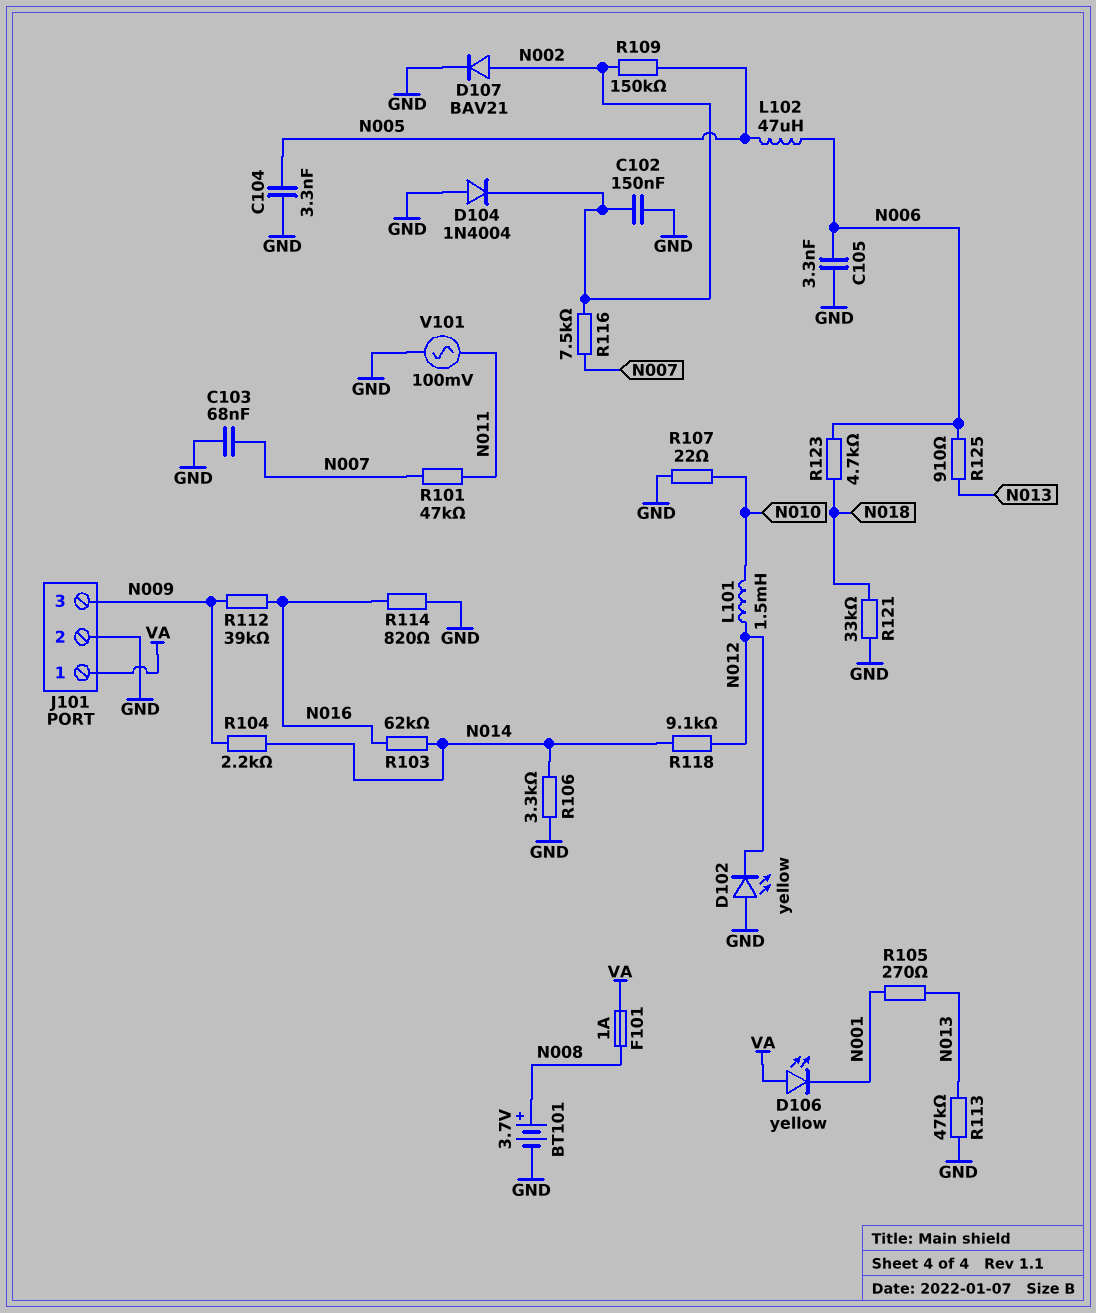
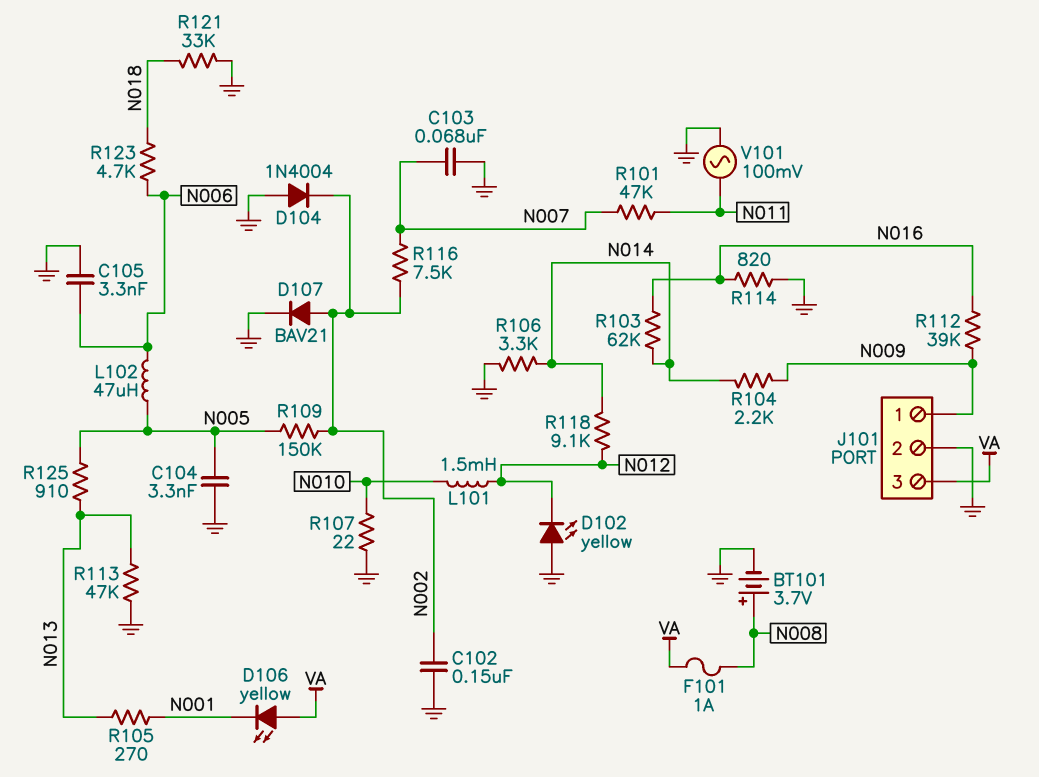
J101 pin 1: VA -> N009
J101 pin 3: N009 -> VA
R125: 910 (N006, N013) -> 910 (N005, N013)

